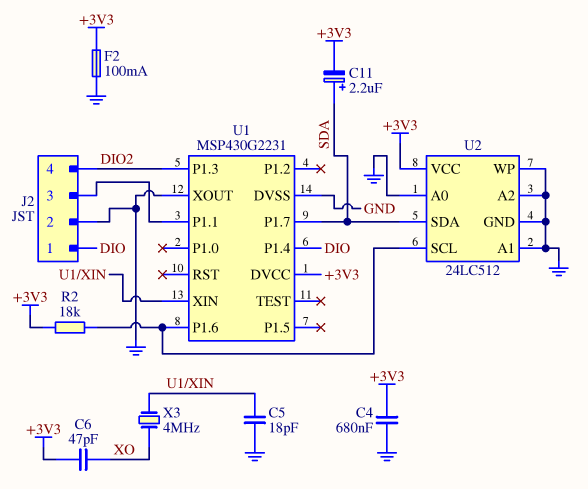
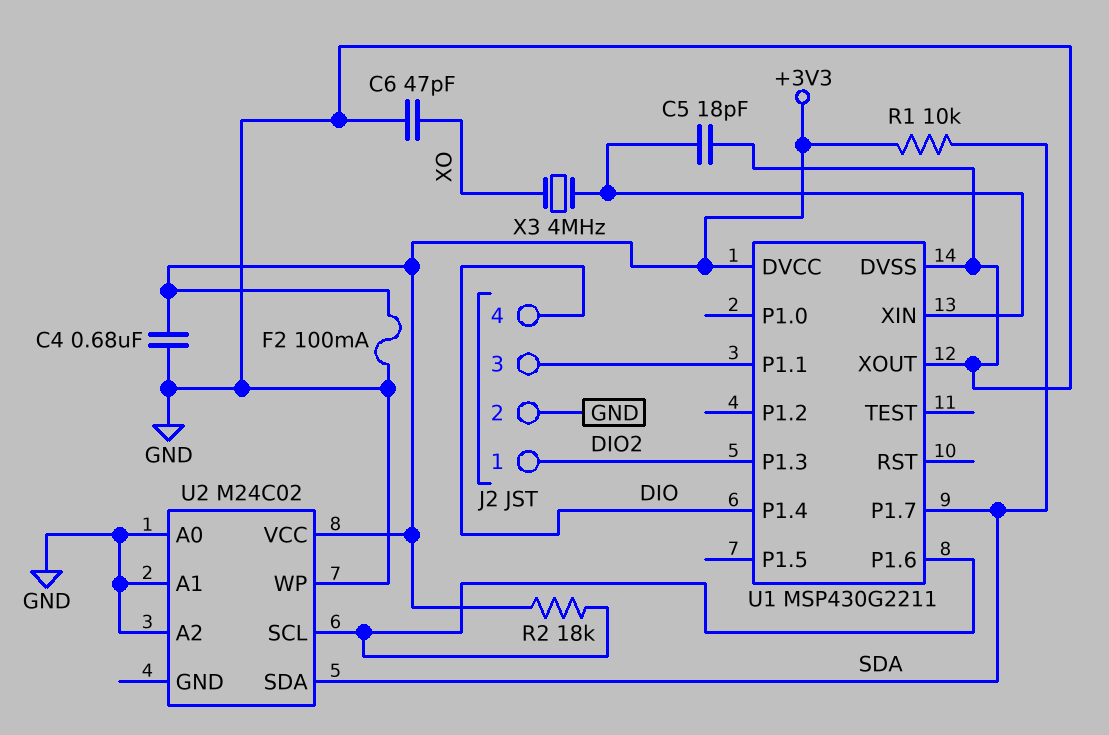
C6: 47pF (+3V3, XO) -> 47pF (GND, XO)
C11: 2.2uF (plus SDA, minus +3V3) -> none
J2 pin 1: DIO -> DIO2
J2 pin 4: DIO2 -> DIO
R1: none -> 10k (+3V3, SDA)
U1: MSP430G2231 -> MSP430G2211
U2: 24LC512 -> M24C02
U2 pin GND: GND -> none

